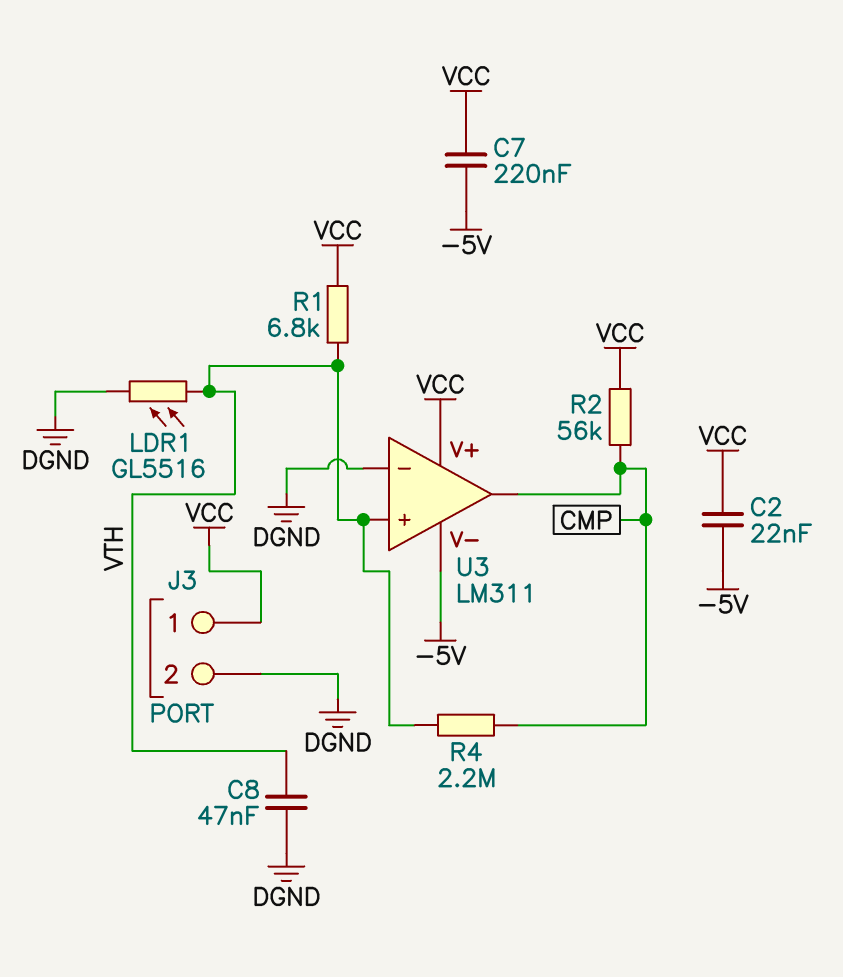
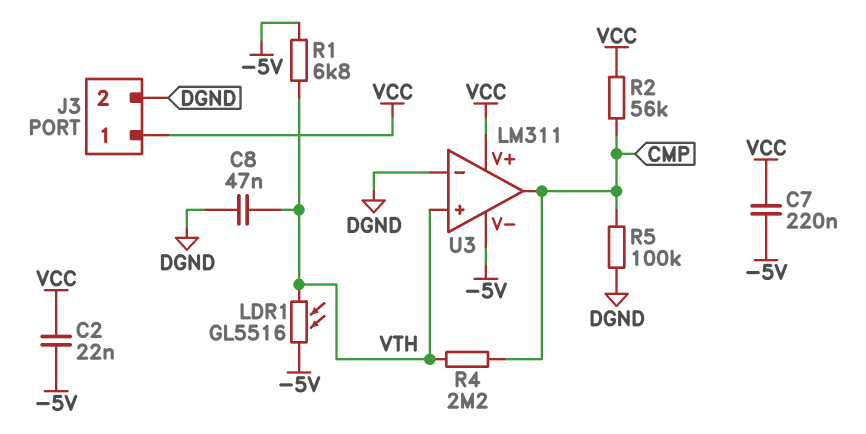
LDR1: GL5516 (DGND, VTH) -> GL5516 (-5V, VTH)
R1: 6.8k (VCC, VTH) -> 6.8k (-5V, VTH)
R5: none -> 100k (CMP, DGND)

